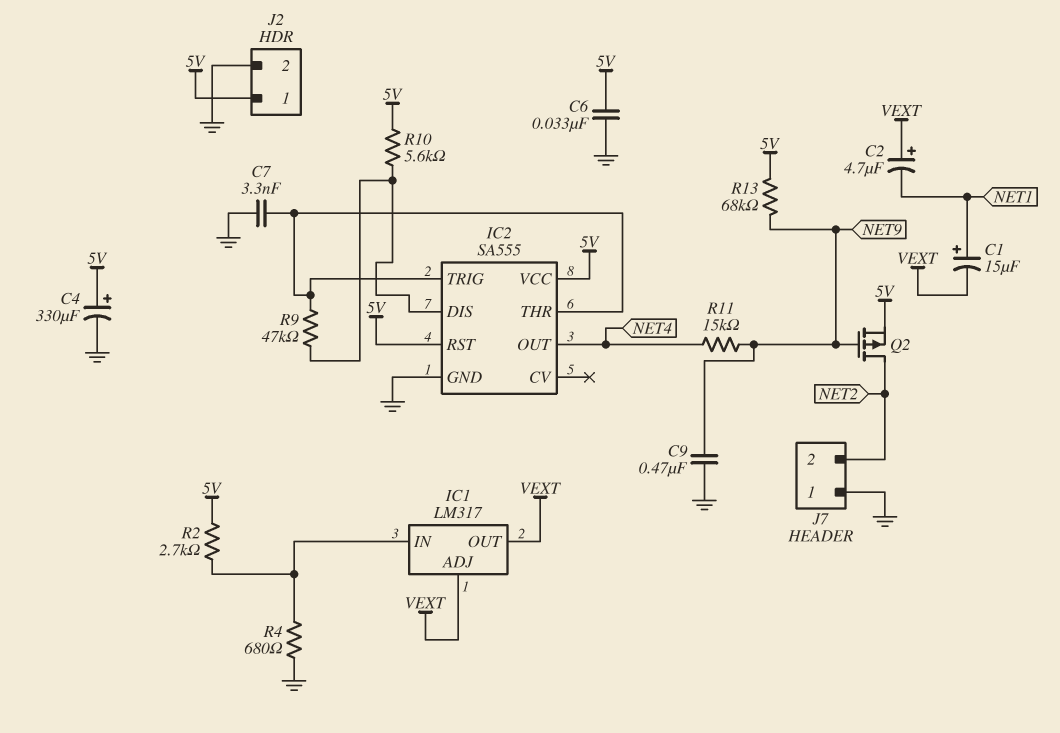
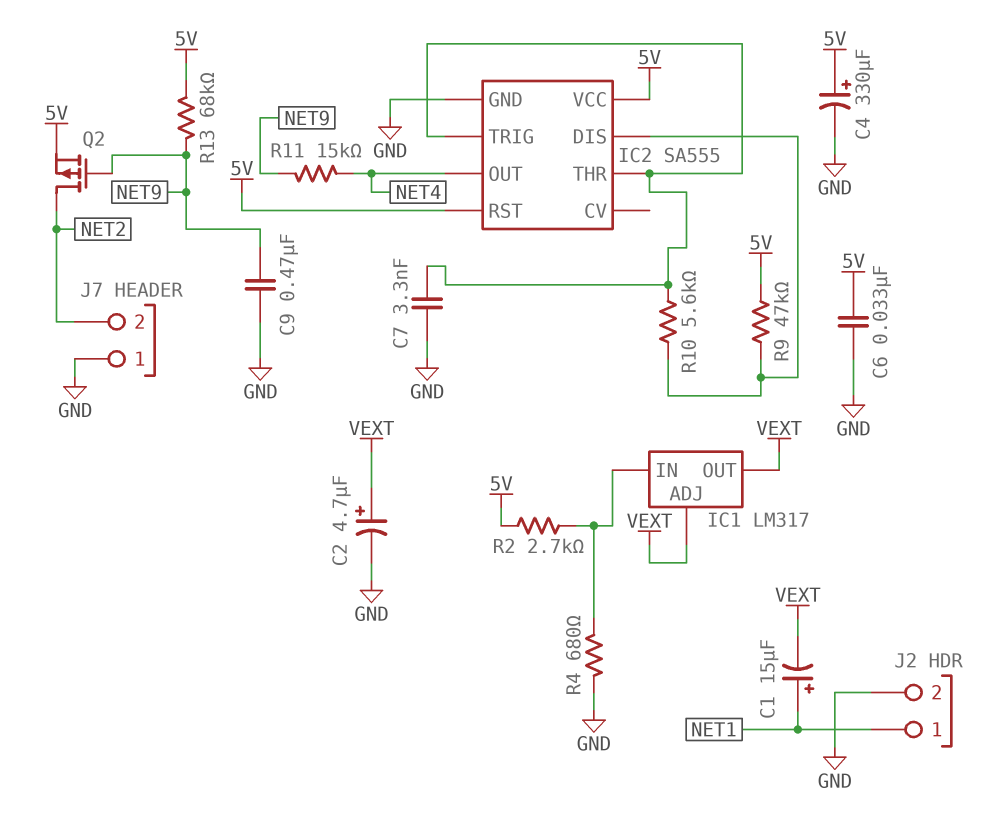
C2: 4.7uF (plus VEXT, minus NET1) -> 4.7uF (plus VEXT, minus GND)
J2 pin 1: 5V -> NET1
R9: 47k (IC2/DIS, IC2/THR) -> 47k (5V, IC2/DIS)
R10: 5.6k (5V, IC2/DIS) -> 5.6k (IC2/DIS, IC2/THR)

